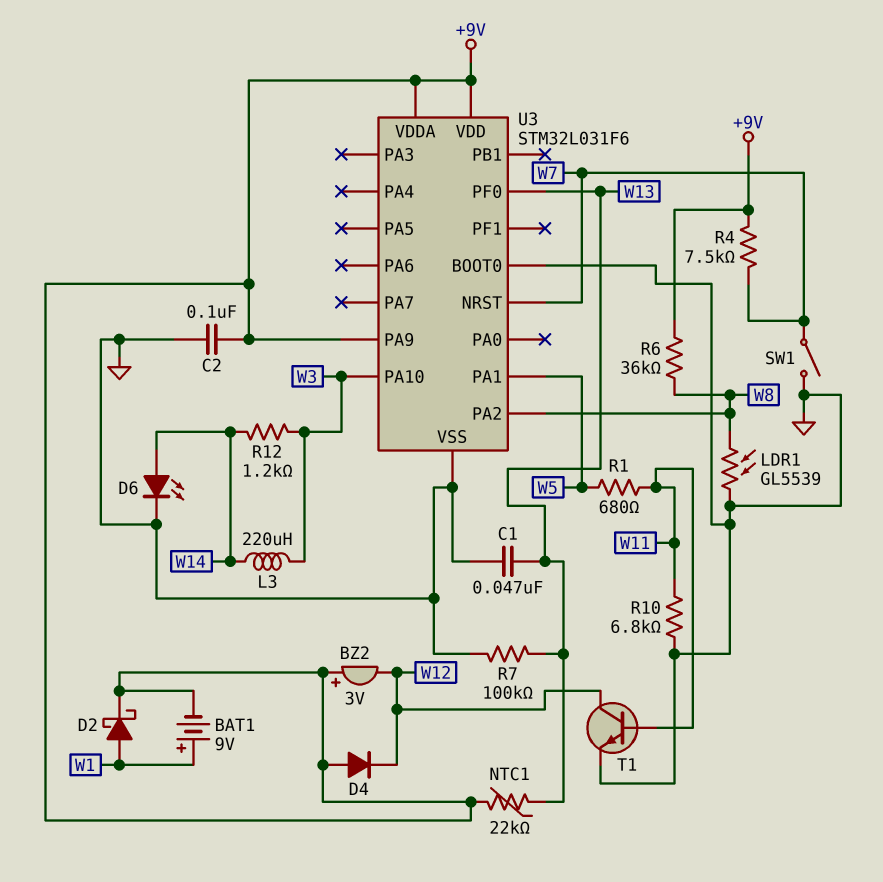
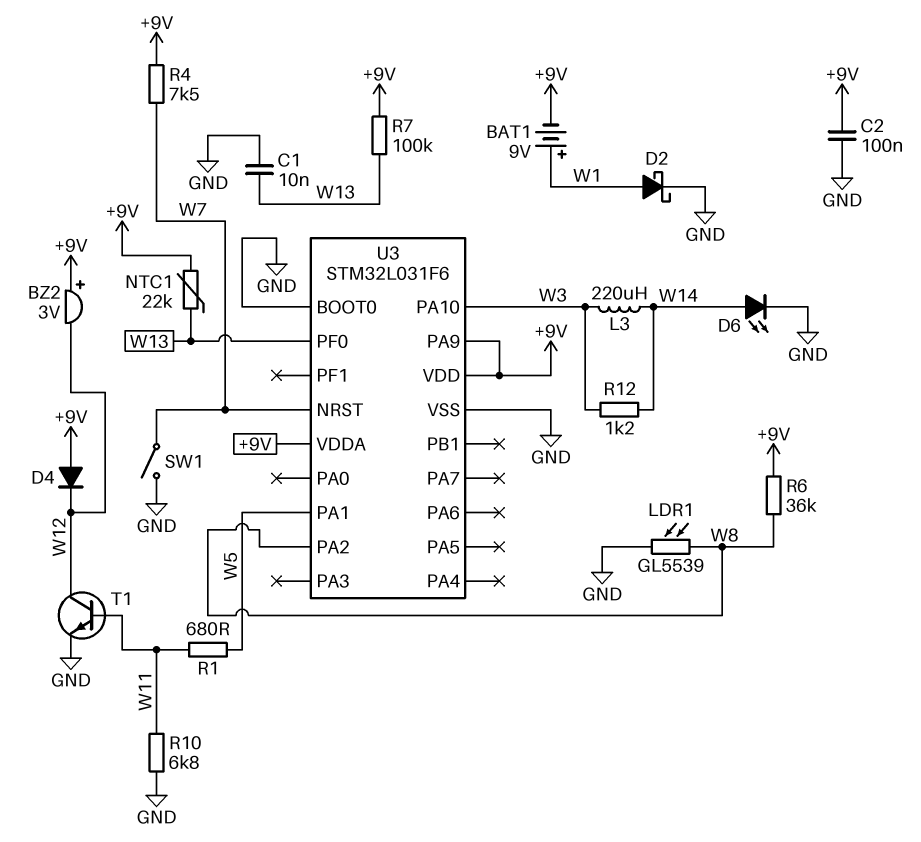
C1: 47nF (GND, W13) -> 10nF (GND, W13)
D2: schottky (A W1, K +9V) -> schottky (A W1, K GND)
R7: 100k (GND, W13) -> 100k (+9V, W13)

